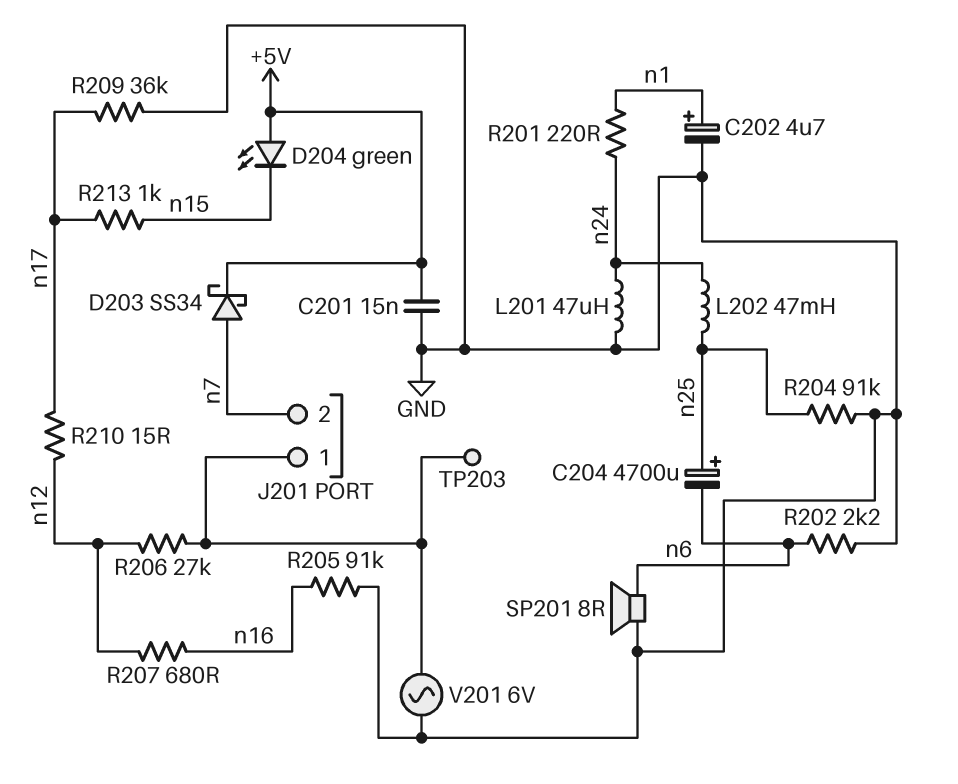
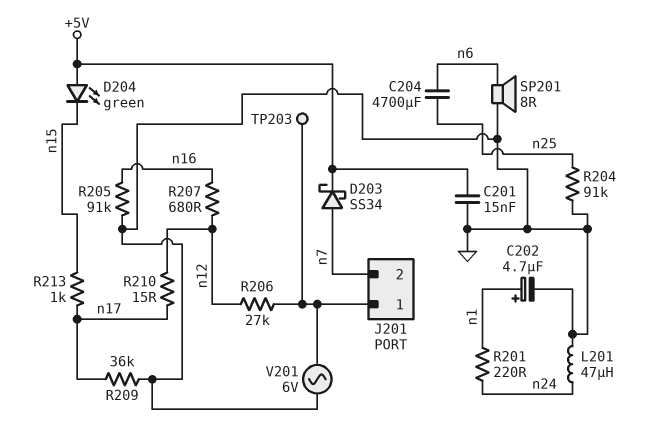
C204: 4700uF (plus n25, minus n6) -> 4700uF (n6, n25)
L202: 47mH (n24, n25) -> none
R202: 2.2k (GND, n6) -> none

